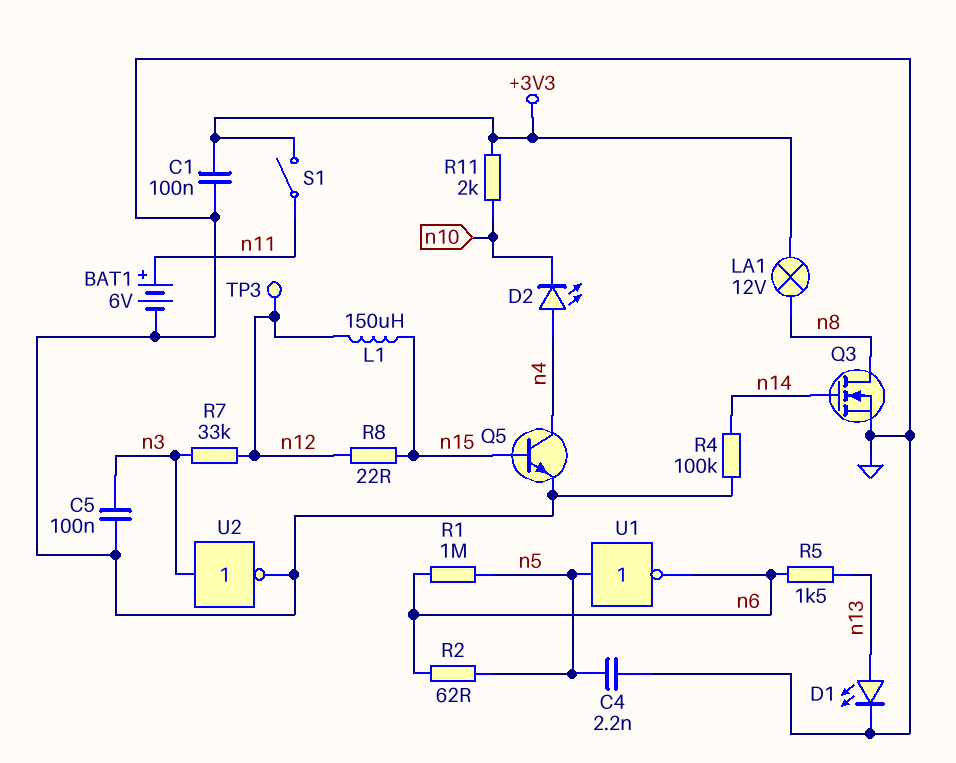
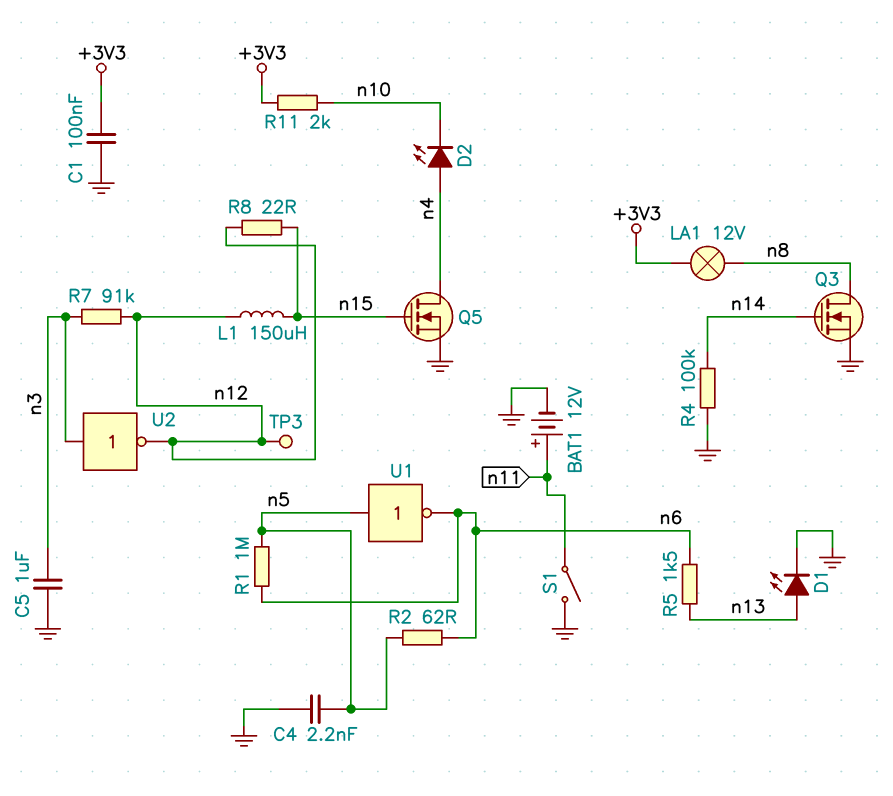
BAT1: 6V (plus n11, minus GND) -> 12V (plus n11, minus GND)
C5: 100nF (GND, n3) -> 1uF (GND, n3)
Q5: NPN (B n15, C n4, E GND) -> NMOS (G n15, D n4, S GND)
R7: 33k (n3, n12) -> 91k (n3, n12)
S1: switch (+3V3, n11) -> switch (GND, n11)
U2: NOT (in n3, out GND) -> NOT (in n3, out n12)

